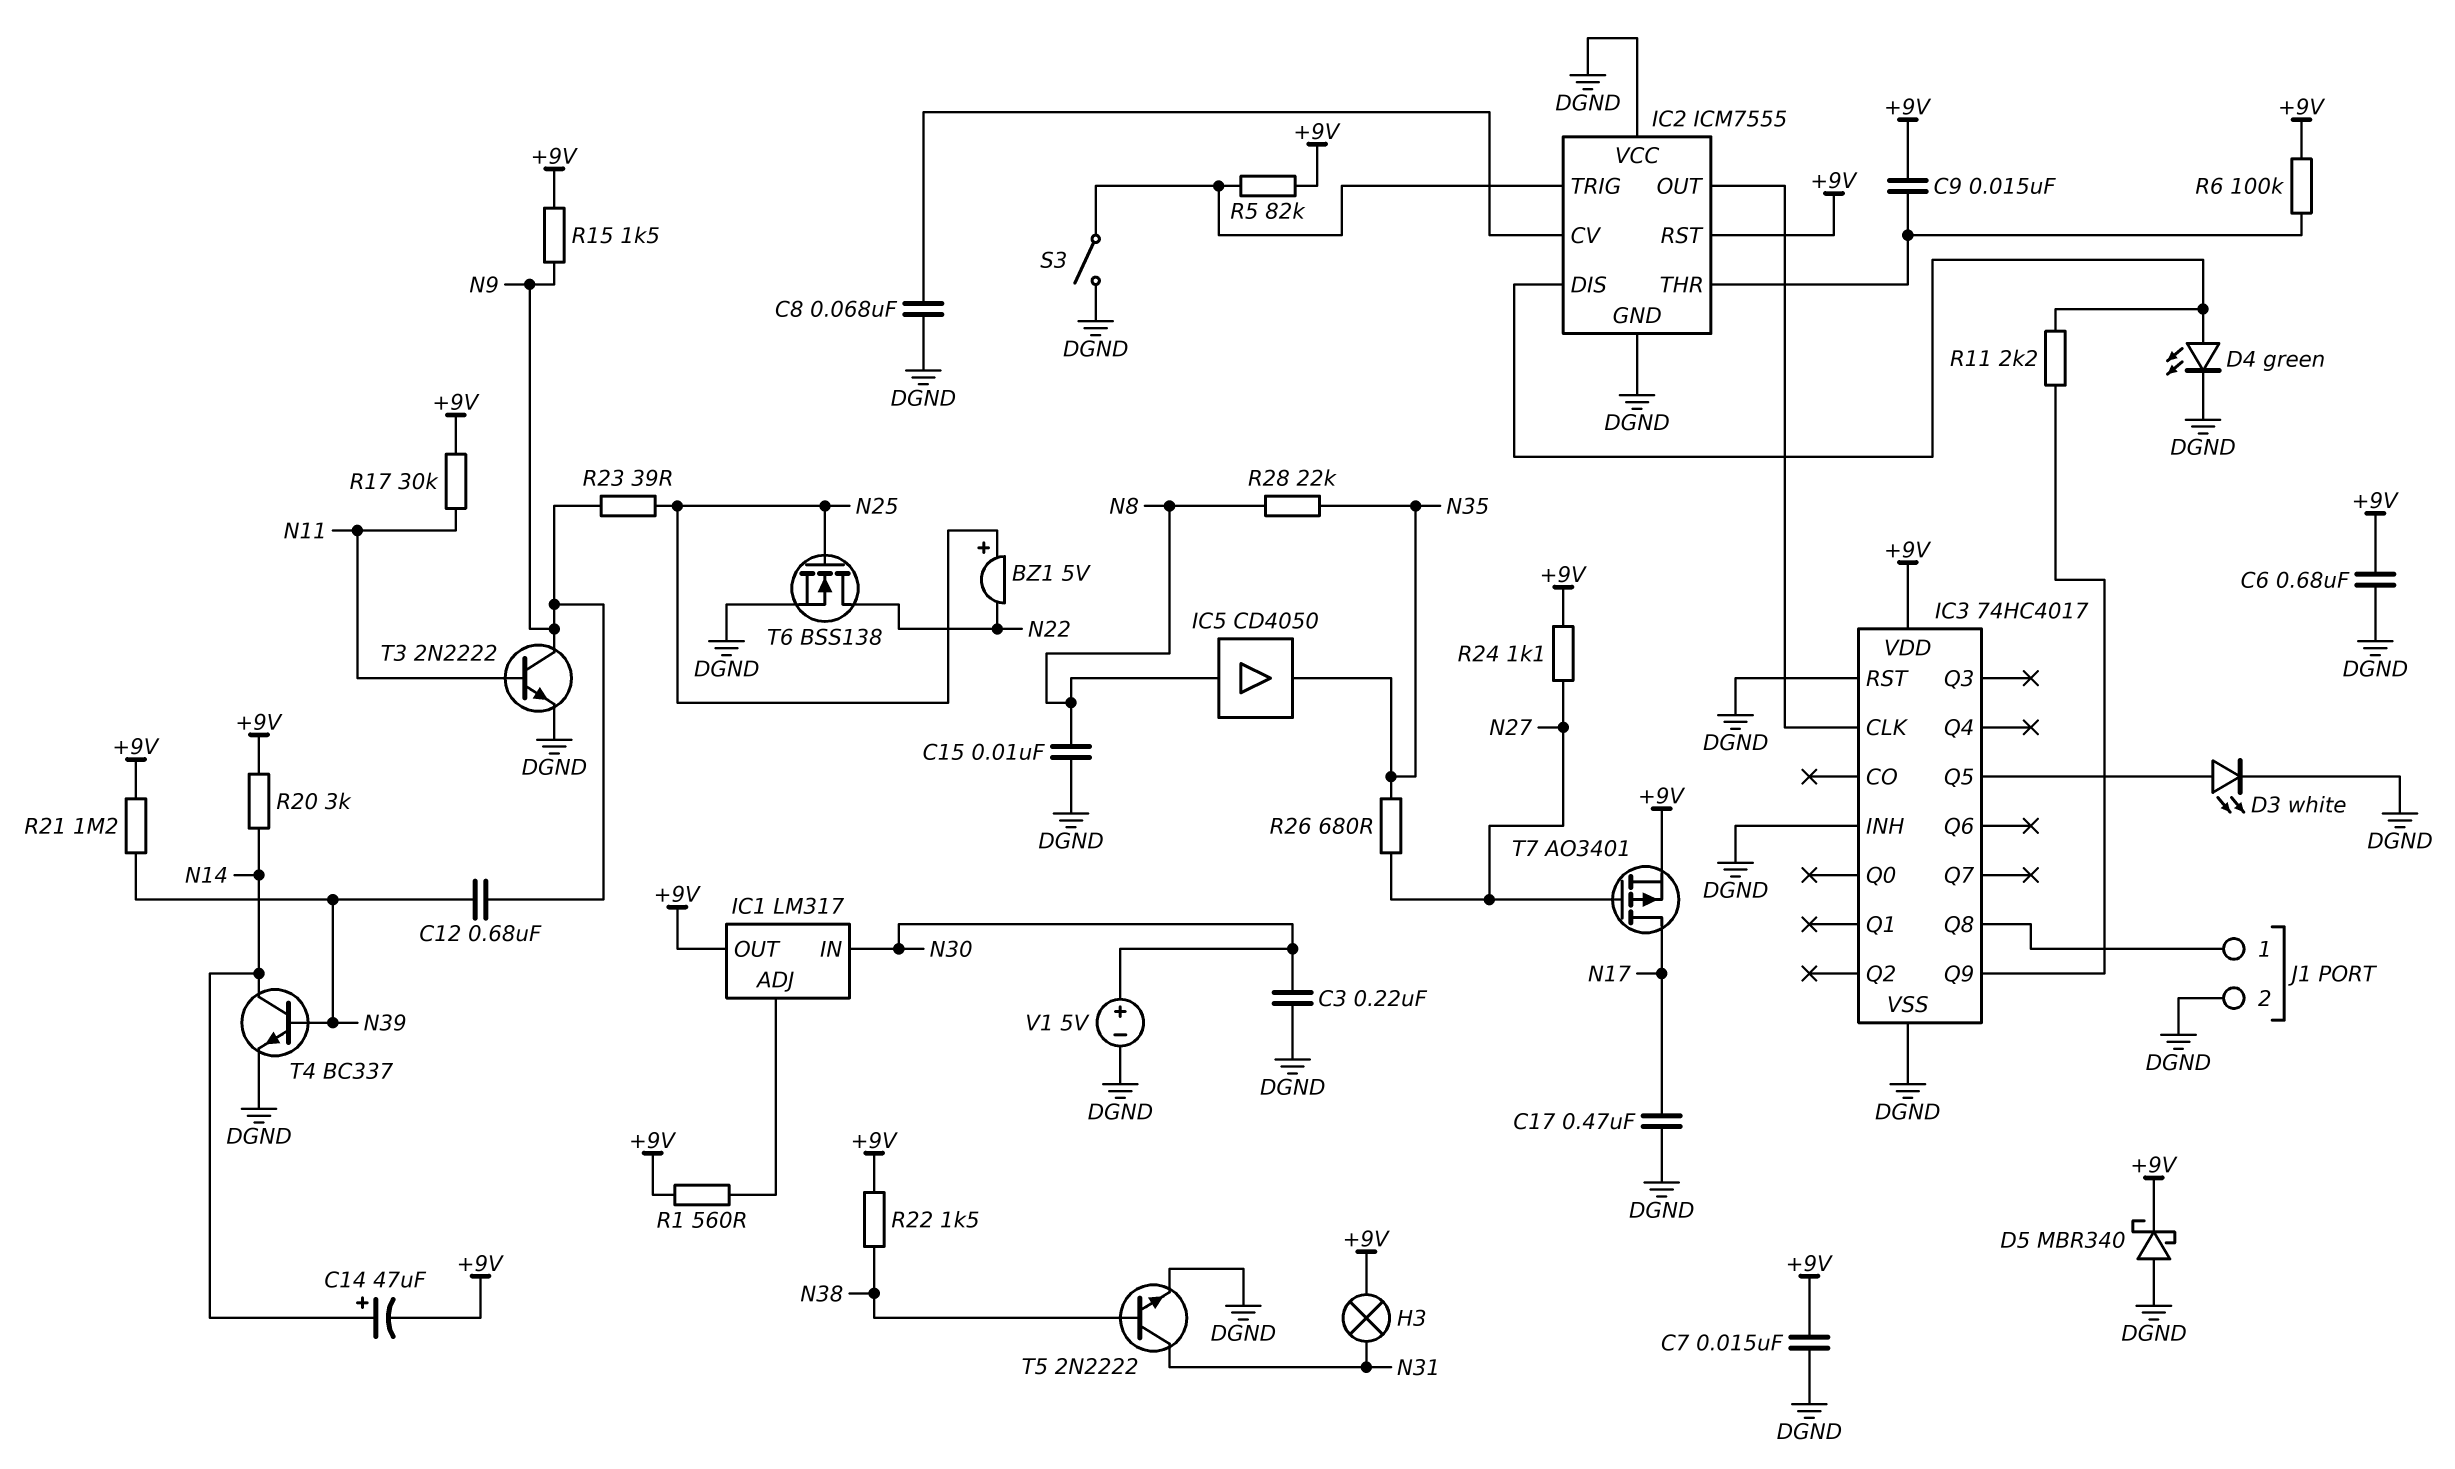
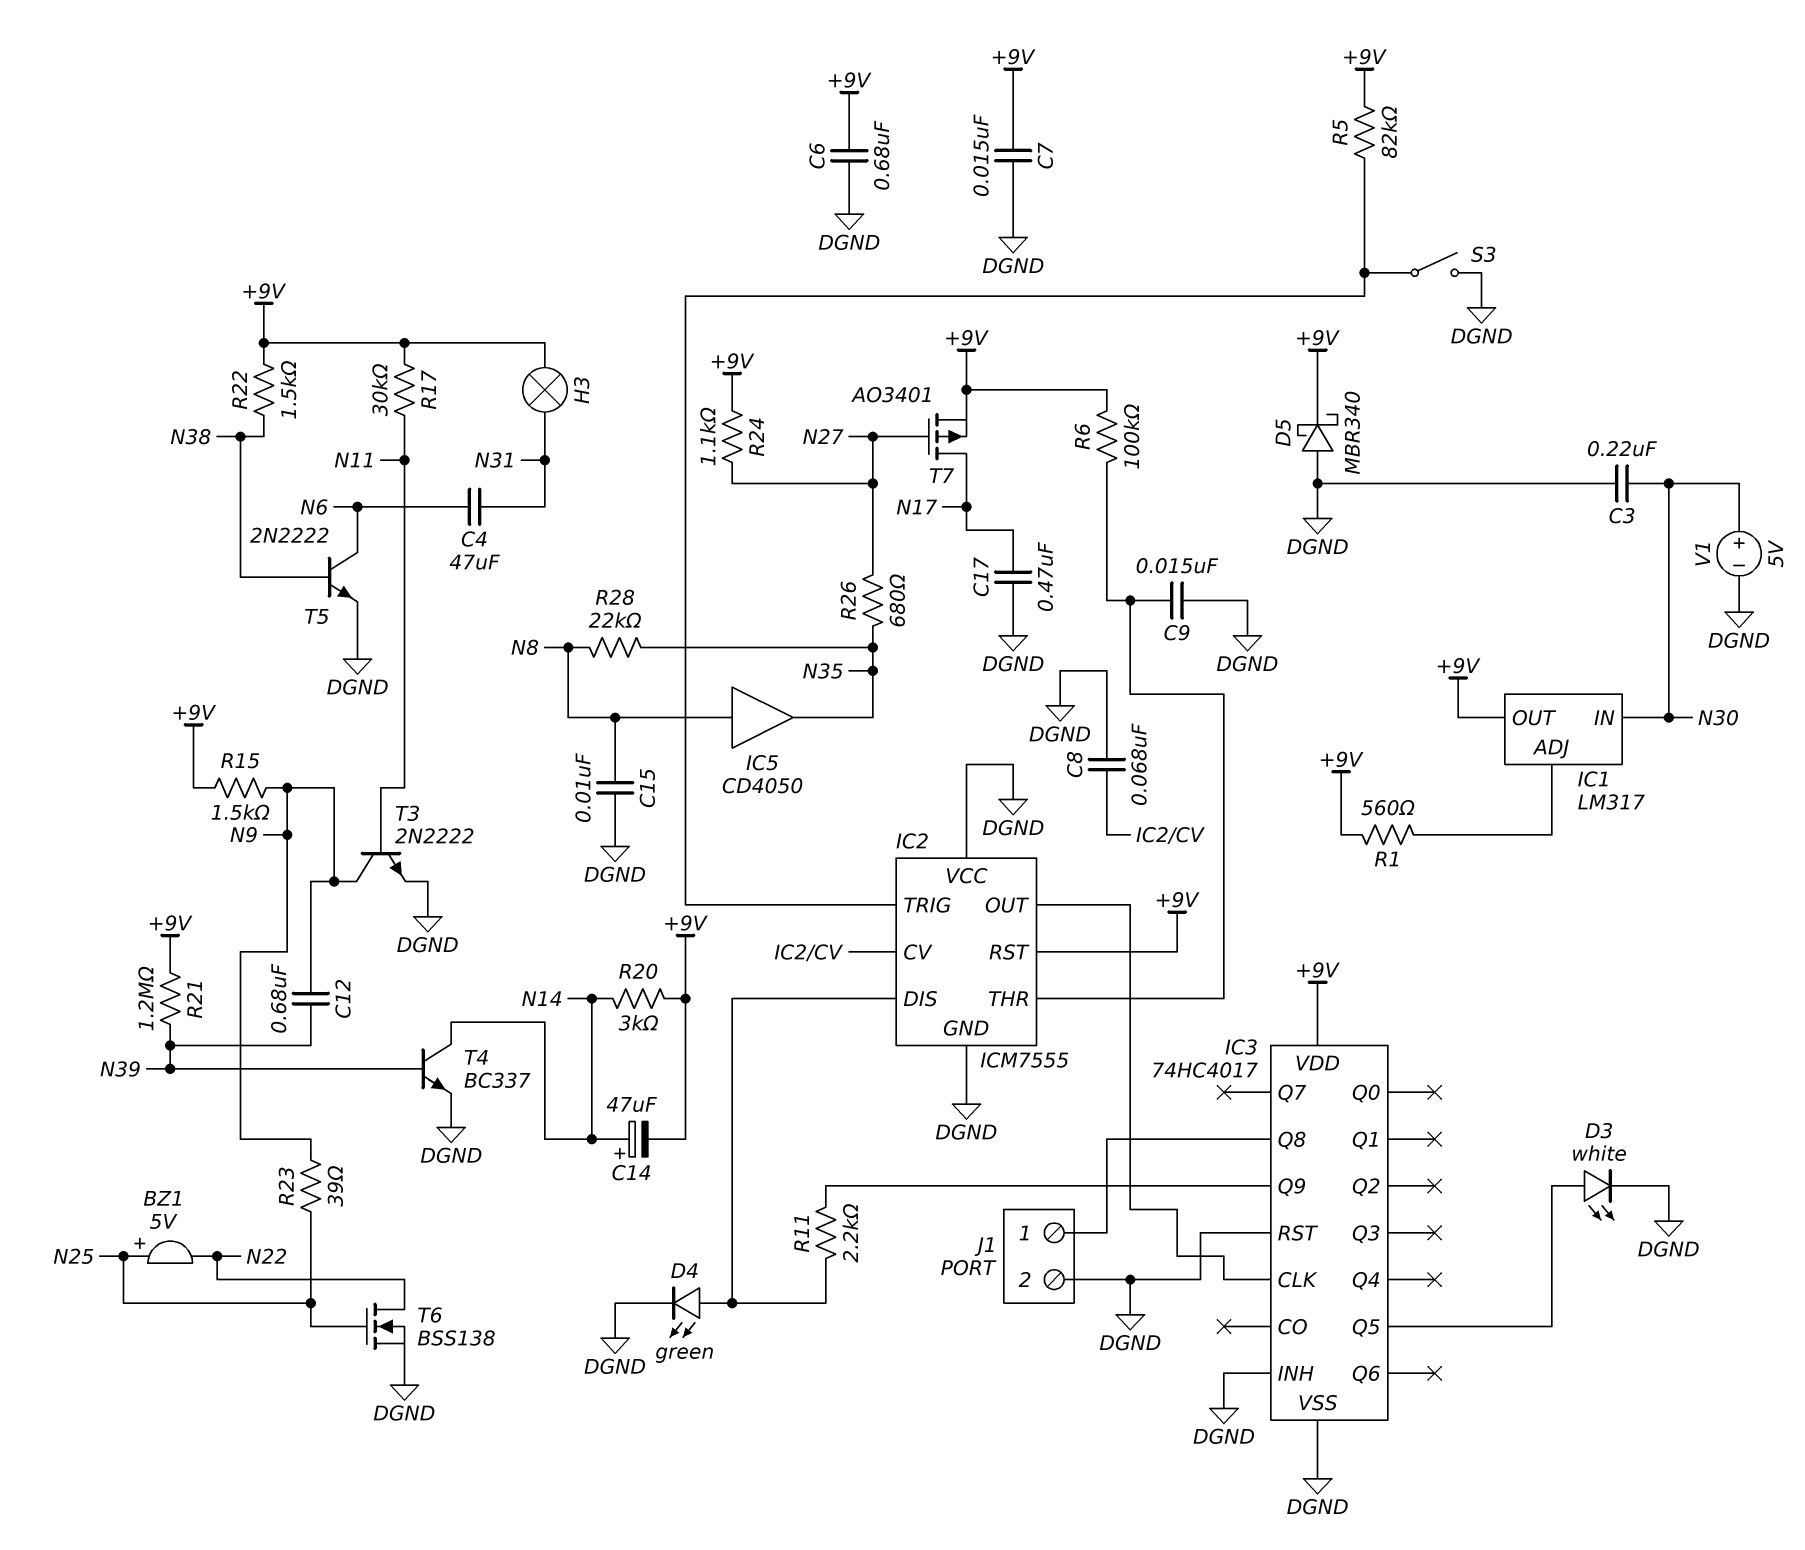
C4: none -> 47uF (N6, N31)
C9: 15nF (+9V, IC2/THR) -> 15nF (DGND, IC2/THR)
T5: NPN 2N2222 (B N38, C N31, E DGND) -> NPN 2N2222 (B N38, C N6, E DGND)

